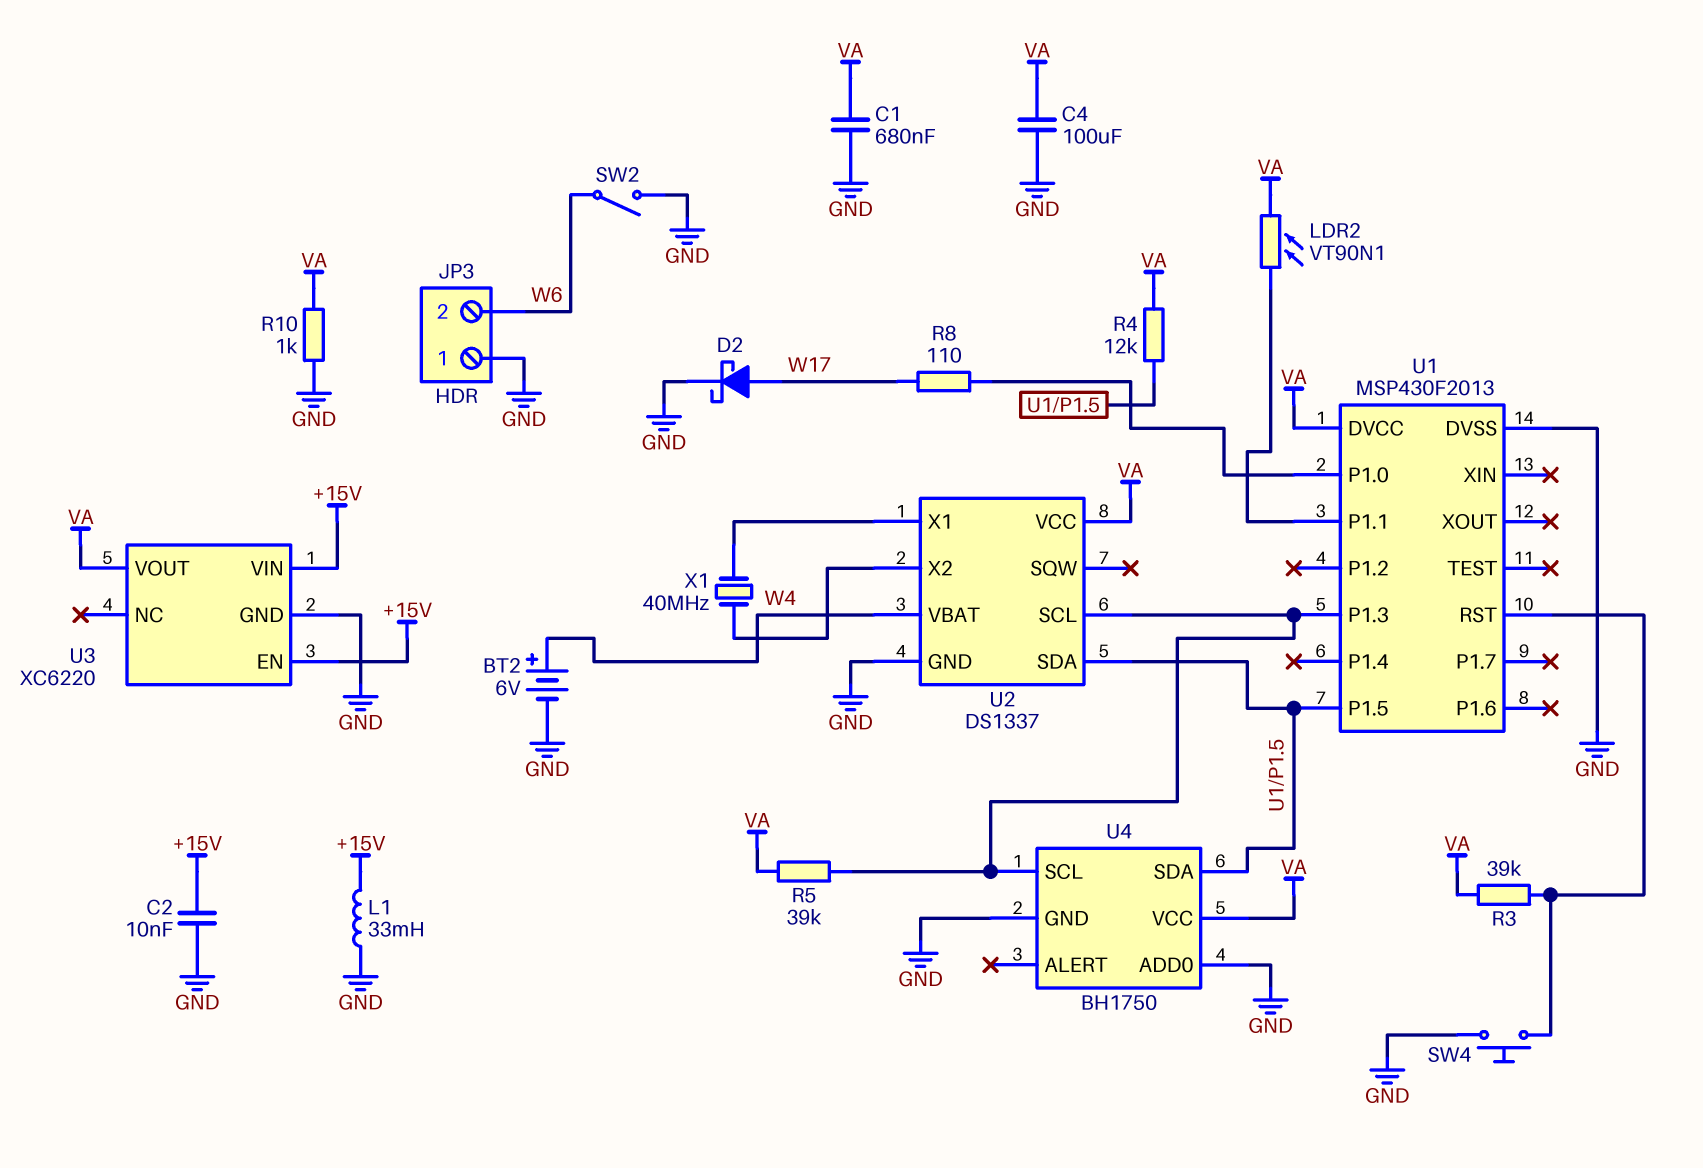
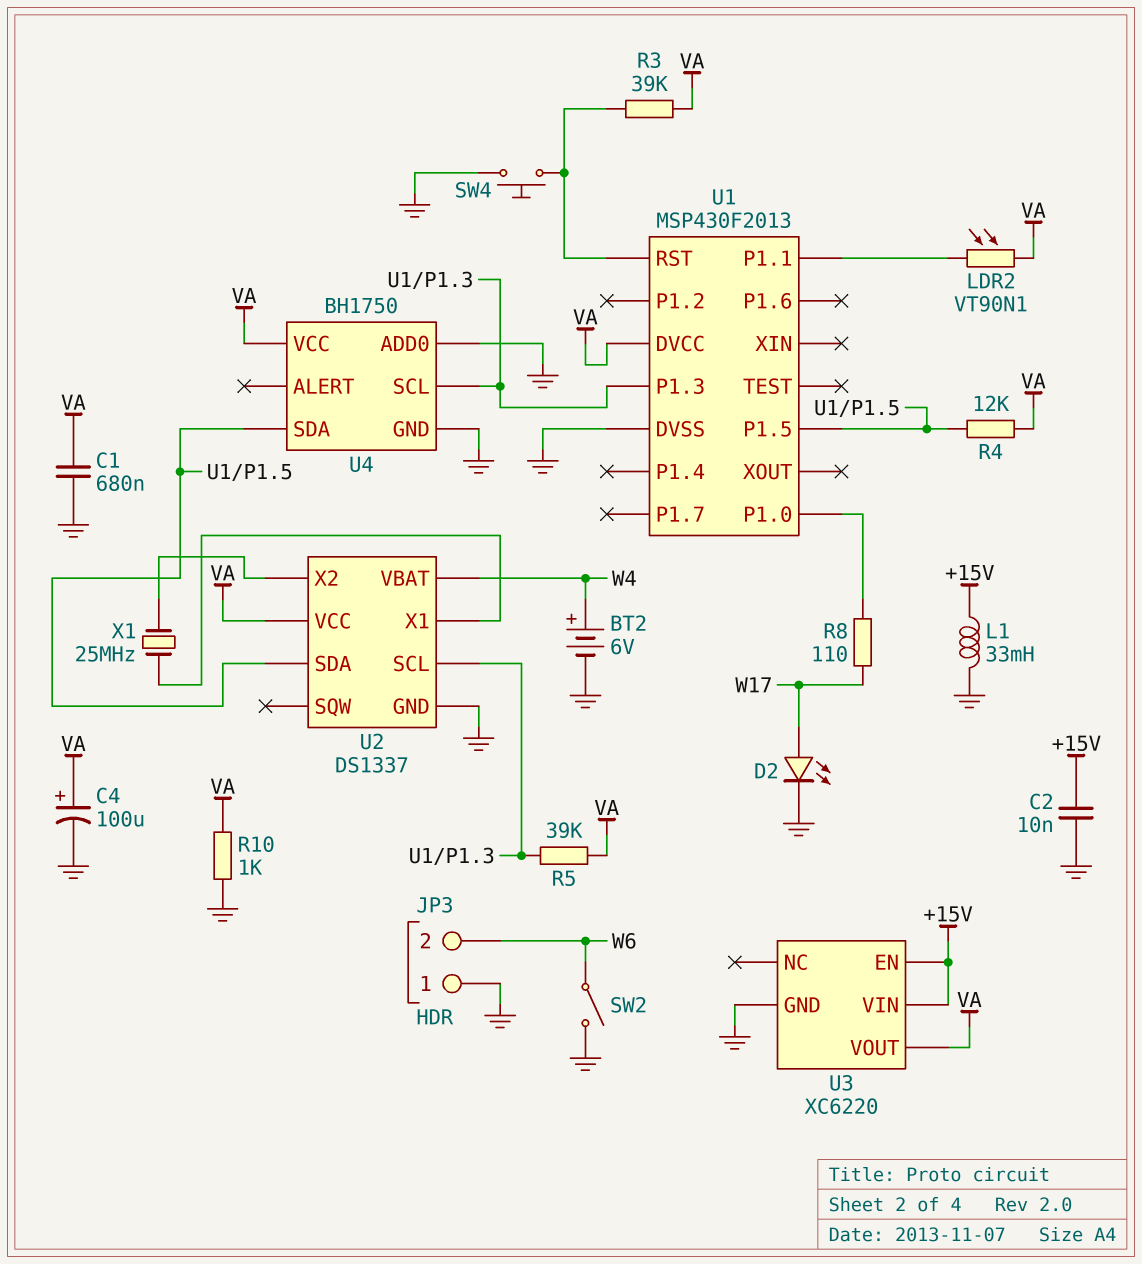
C4: 100uF (GND, VA) -> 100uF (plus VA, minus GND)
D2: schottky (A W17, K GND) -> LED (A W17, K GND)
X1: 40MHz (U2/X1, U2/X2) -> 25MHz (U2/X1, U2/X2)

